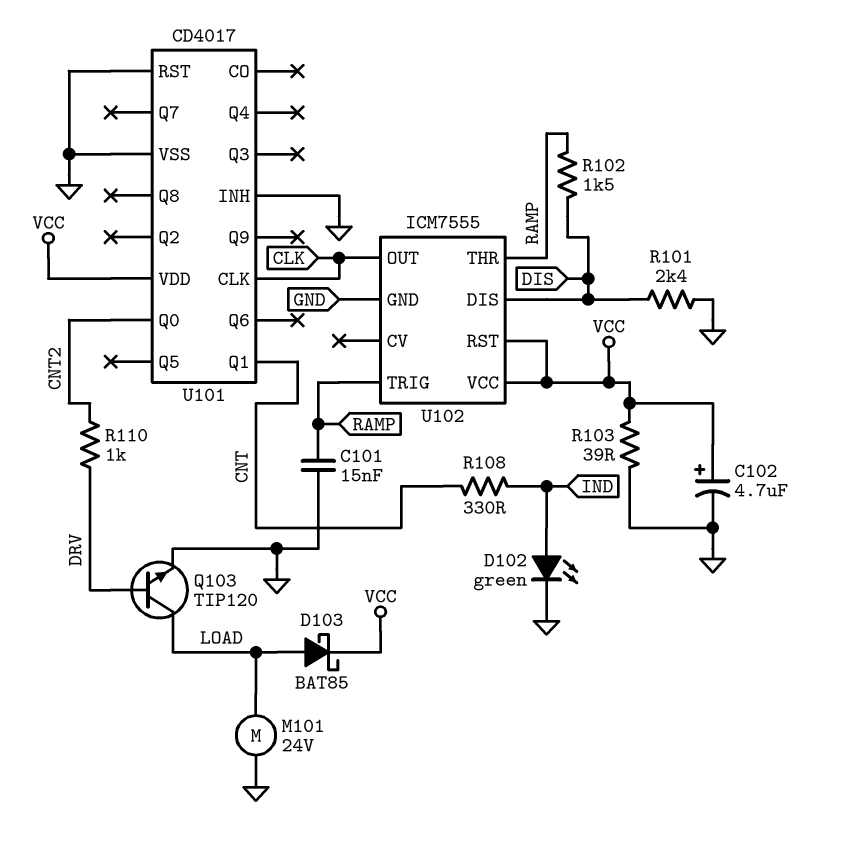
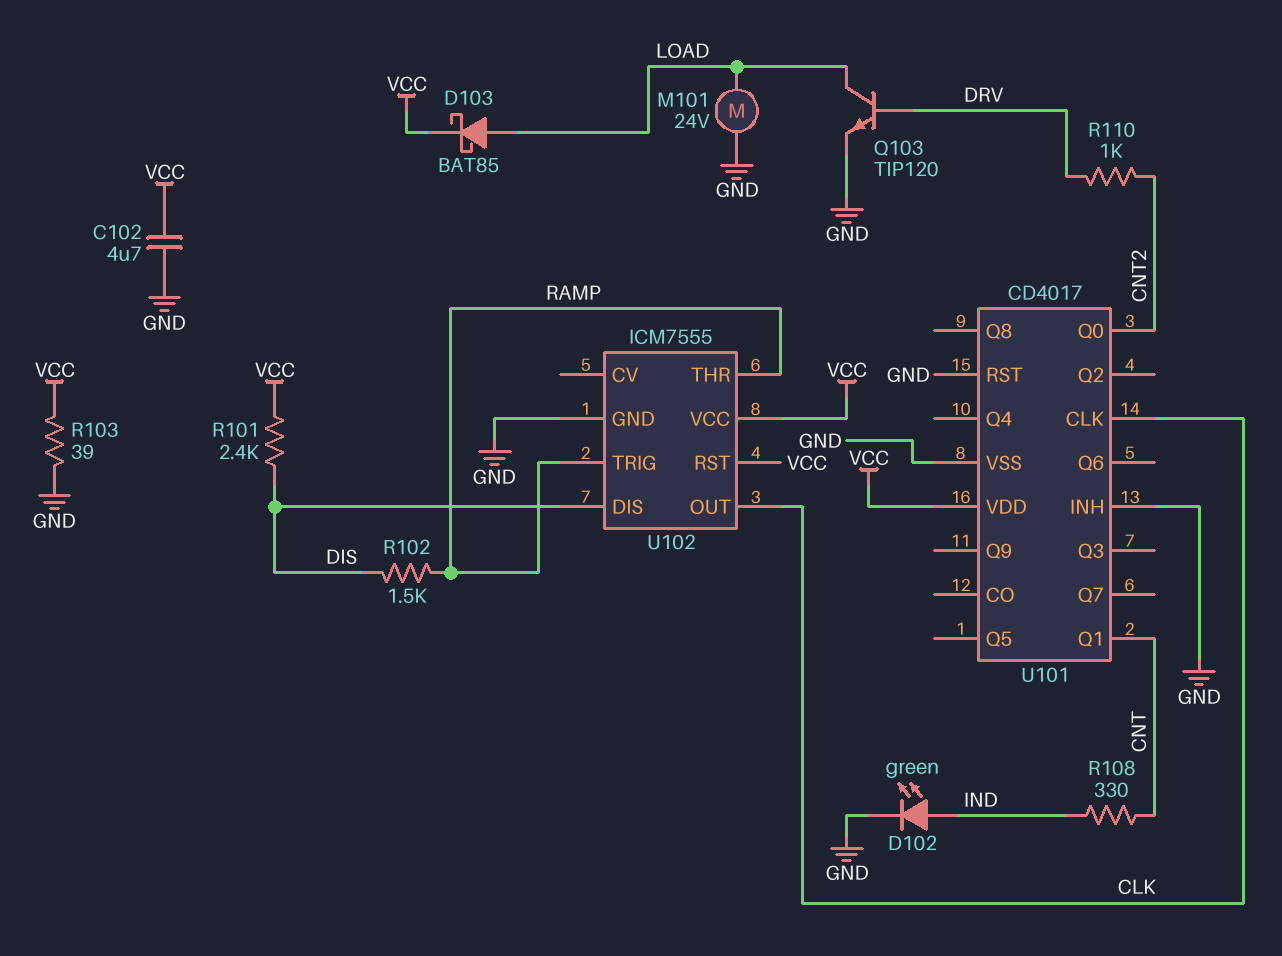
C101: 15nF (GND, RAMP) -> none
C102: 4.7uF (plus VCC, minus GND) -> 4.7uF (GND, VCC)
R101: 2.4k (DIS, GND) -> 2.4k (DIS, VCC)

